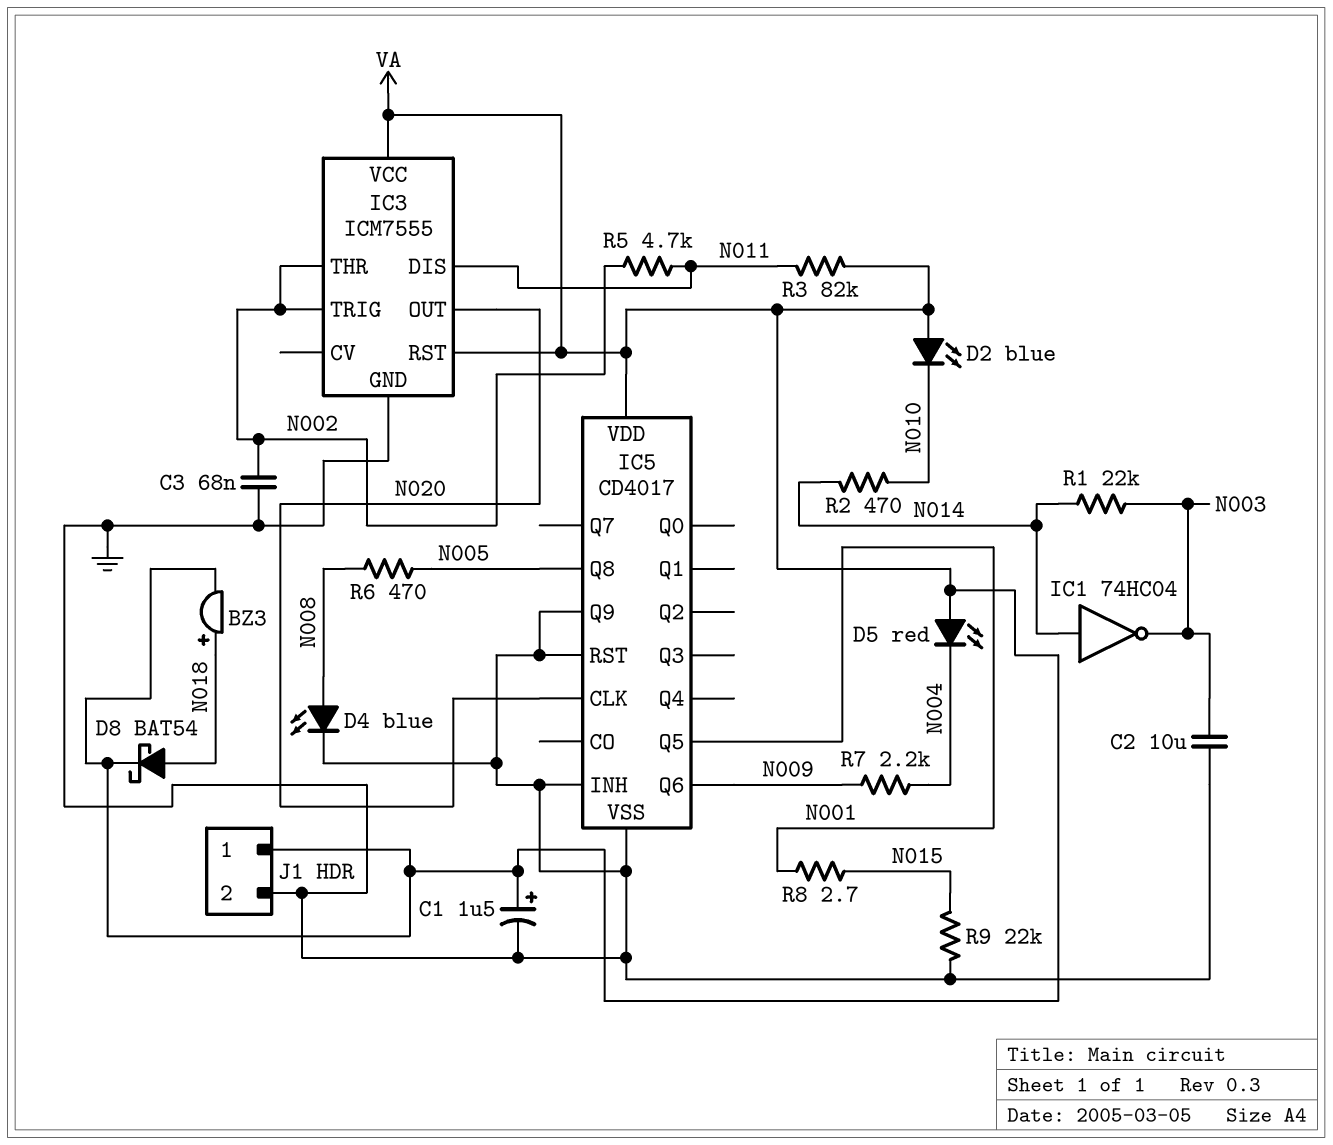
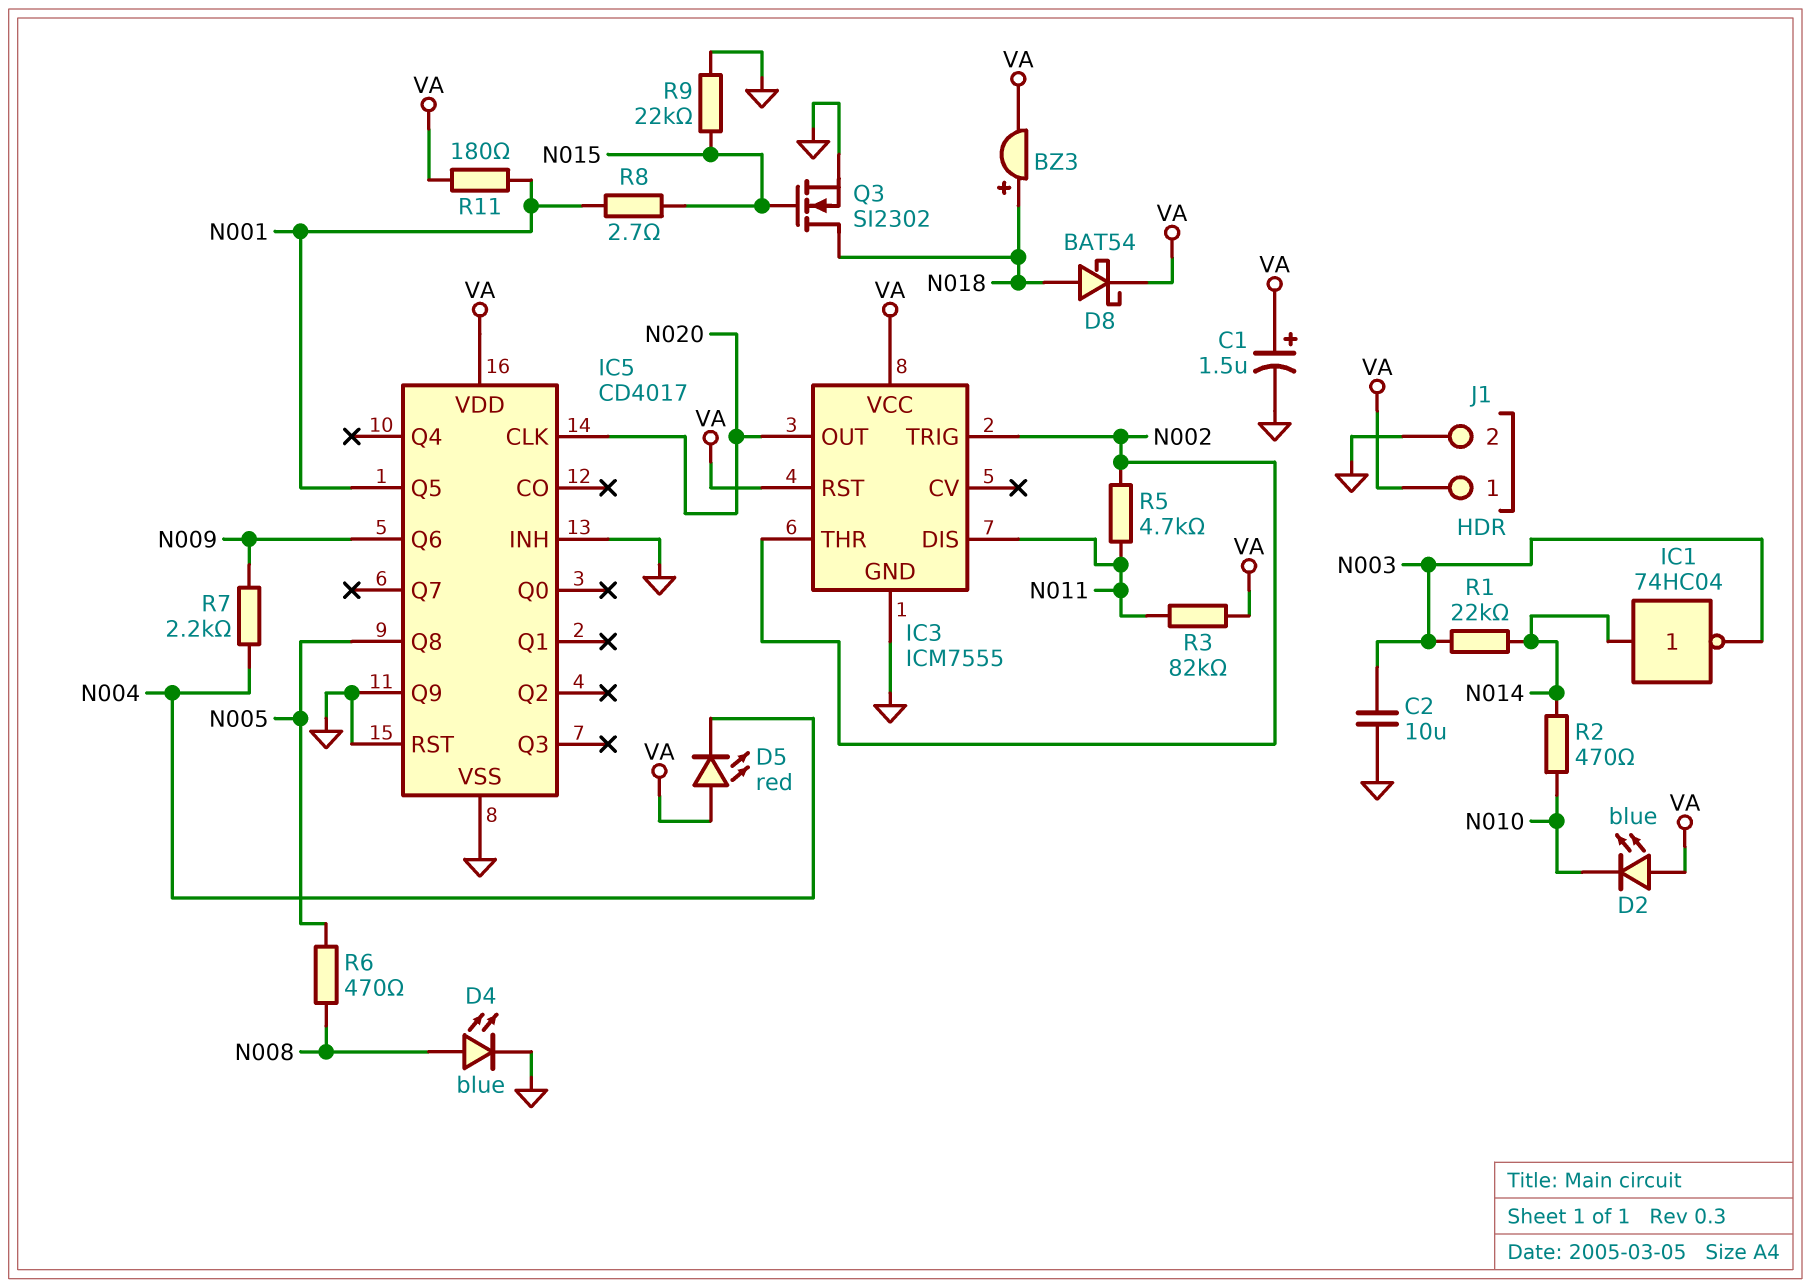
C3: 68nF (GND, N002) -> none
Q3: none -> NMOS SI2302 (G N015, D N018, S GND)
R11: none -> 180 (N001, VA)

